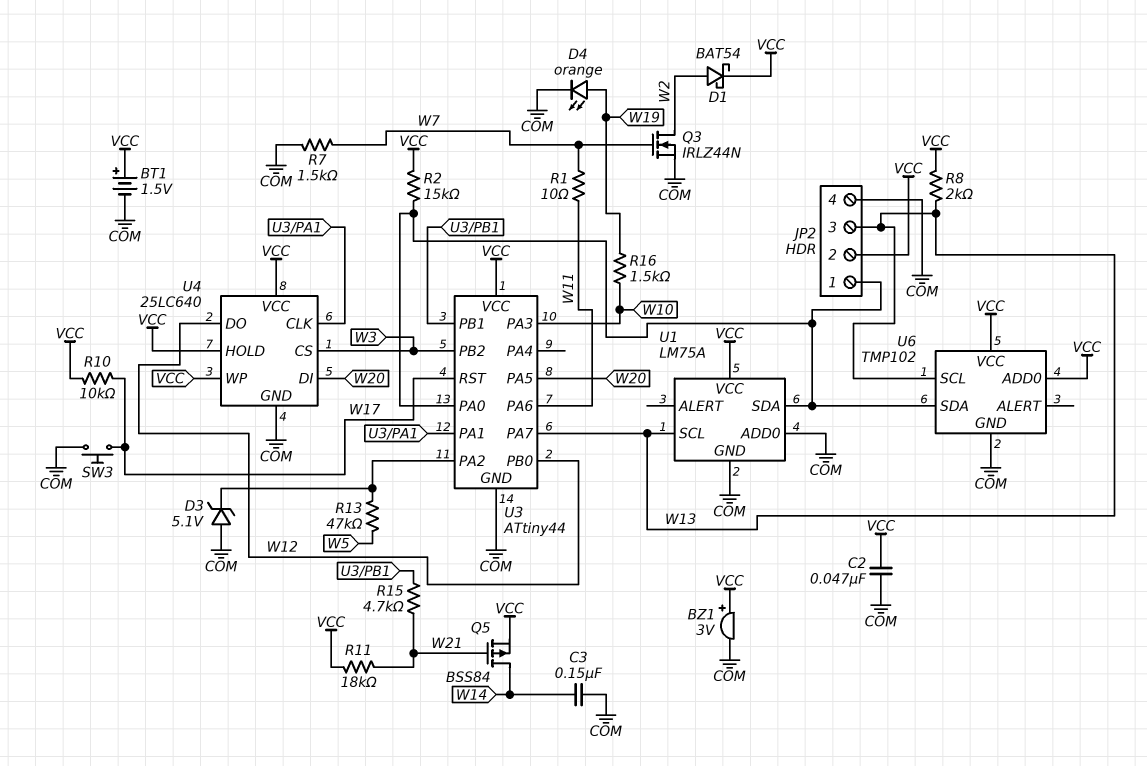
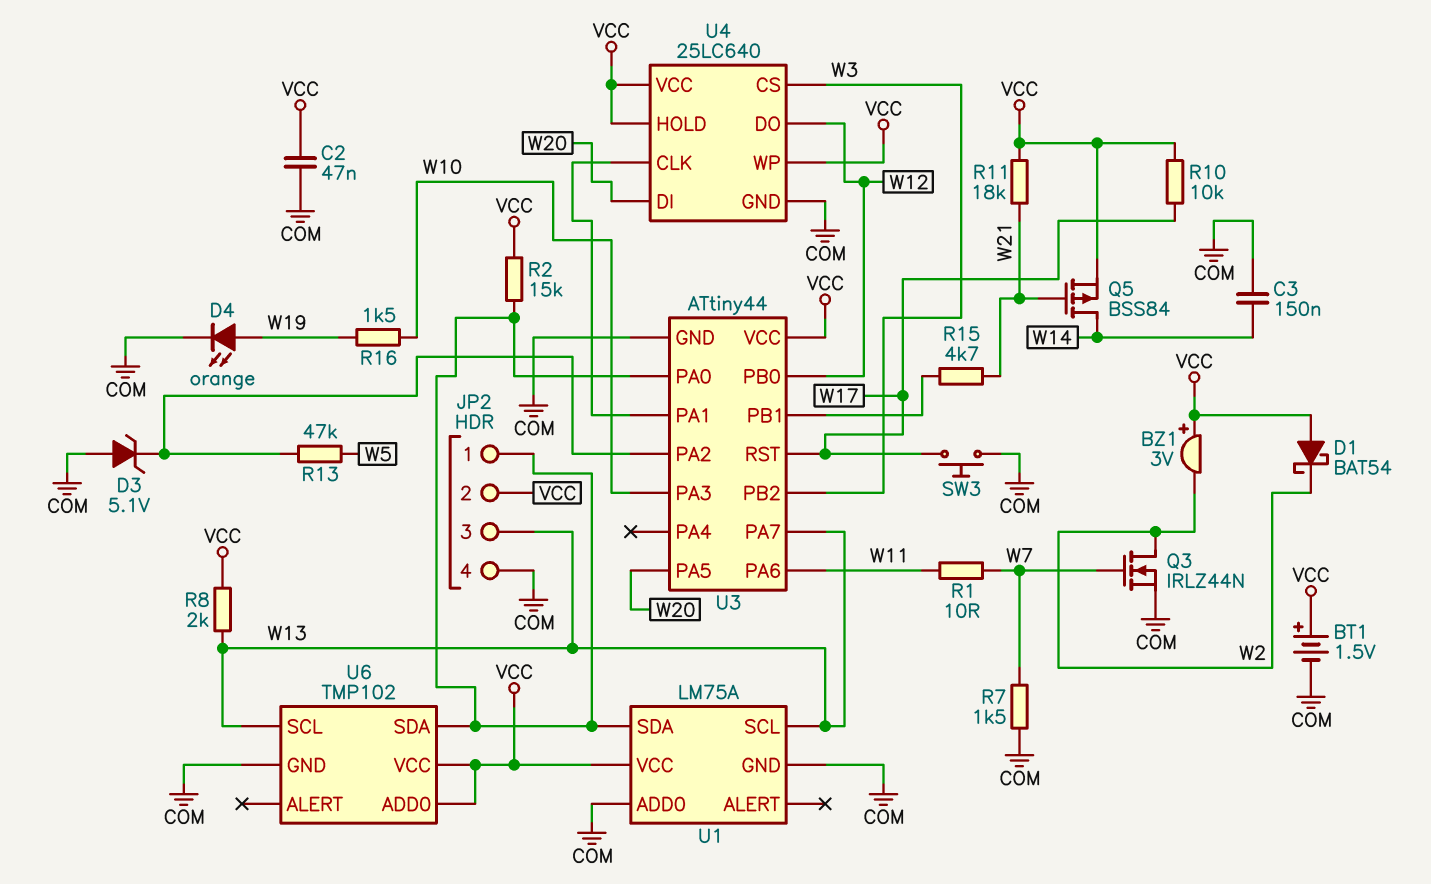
BZ1: buzzer 3V (plus VCC, minus COM) -> buzzer 3V (plus VCC, minus W2)
D1: schottky BAT54 (A W2, K VCC) -> schottky BAT54 (A VCC, K W2)

